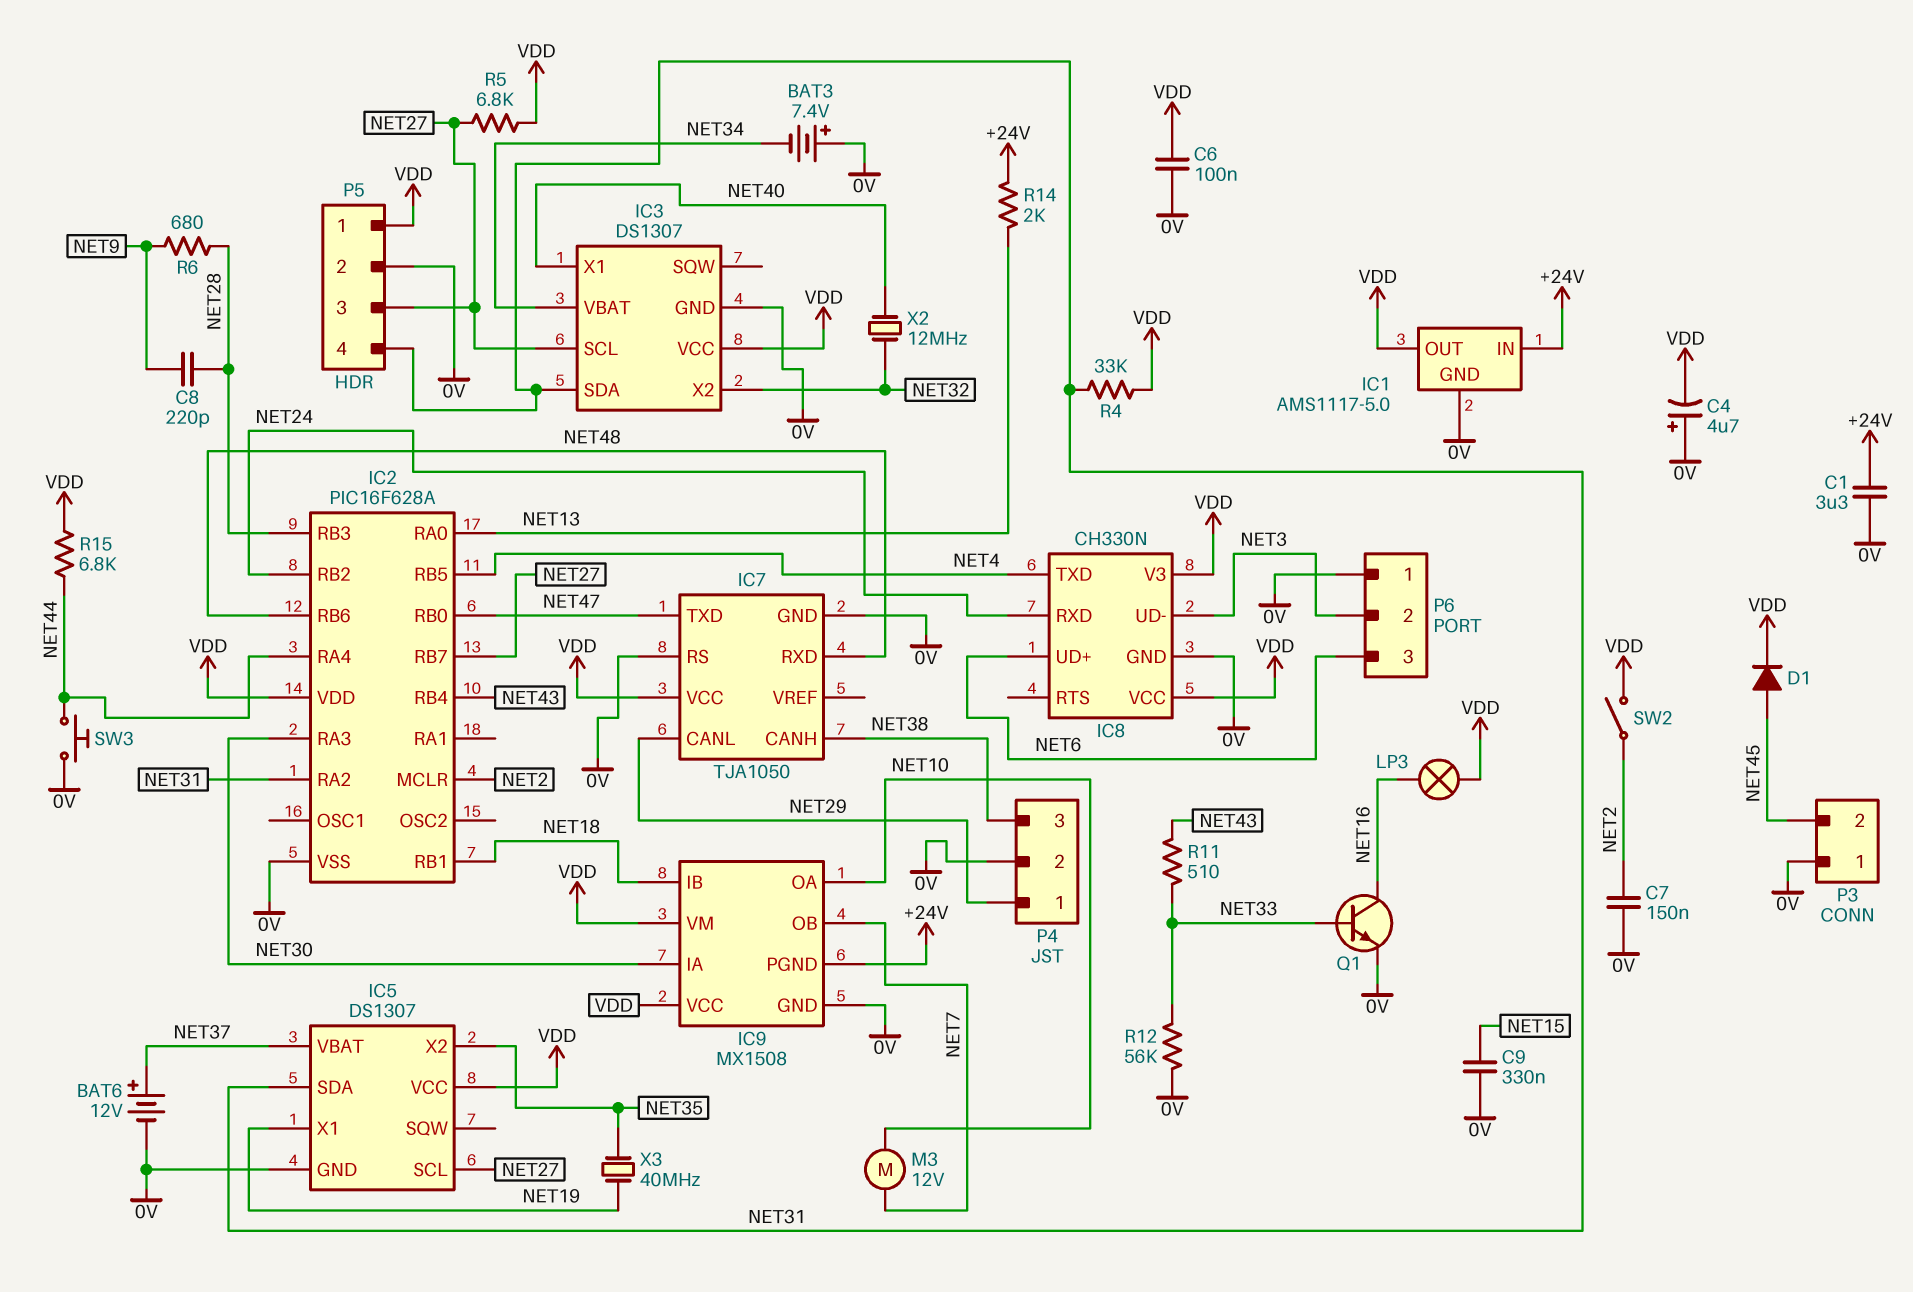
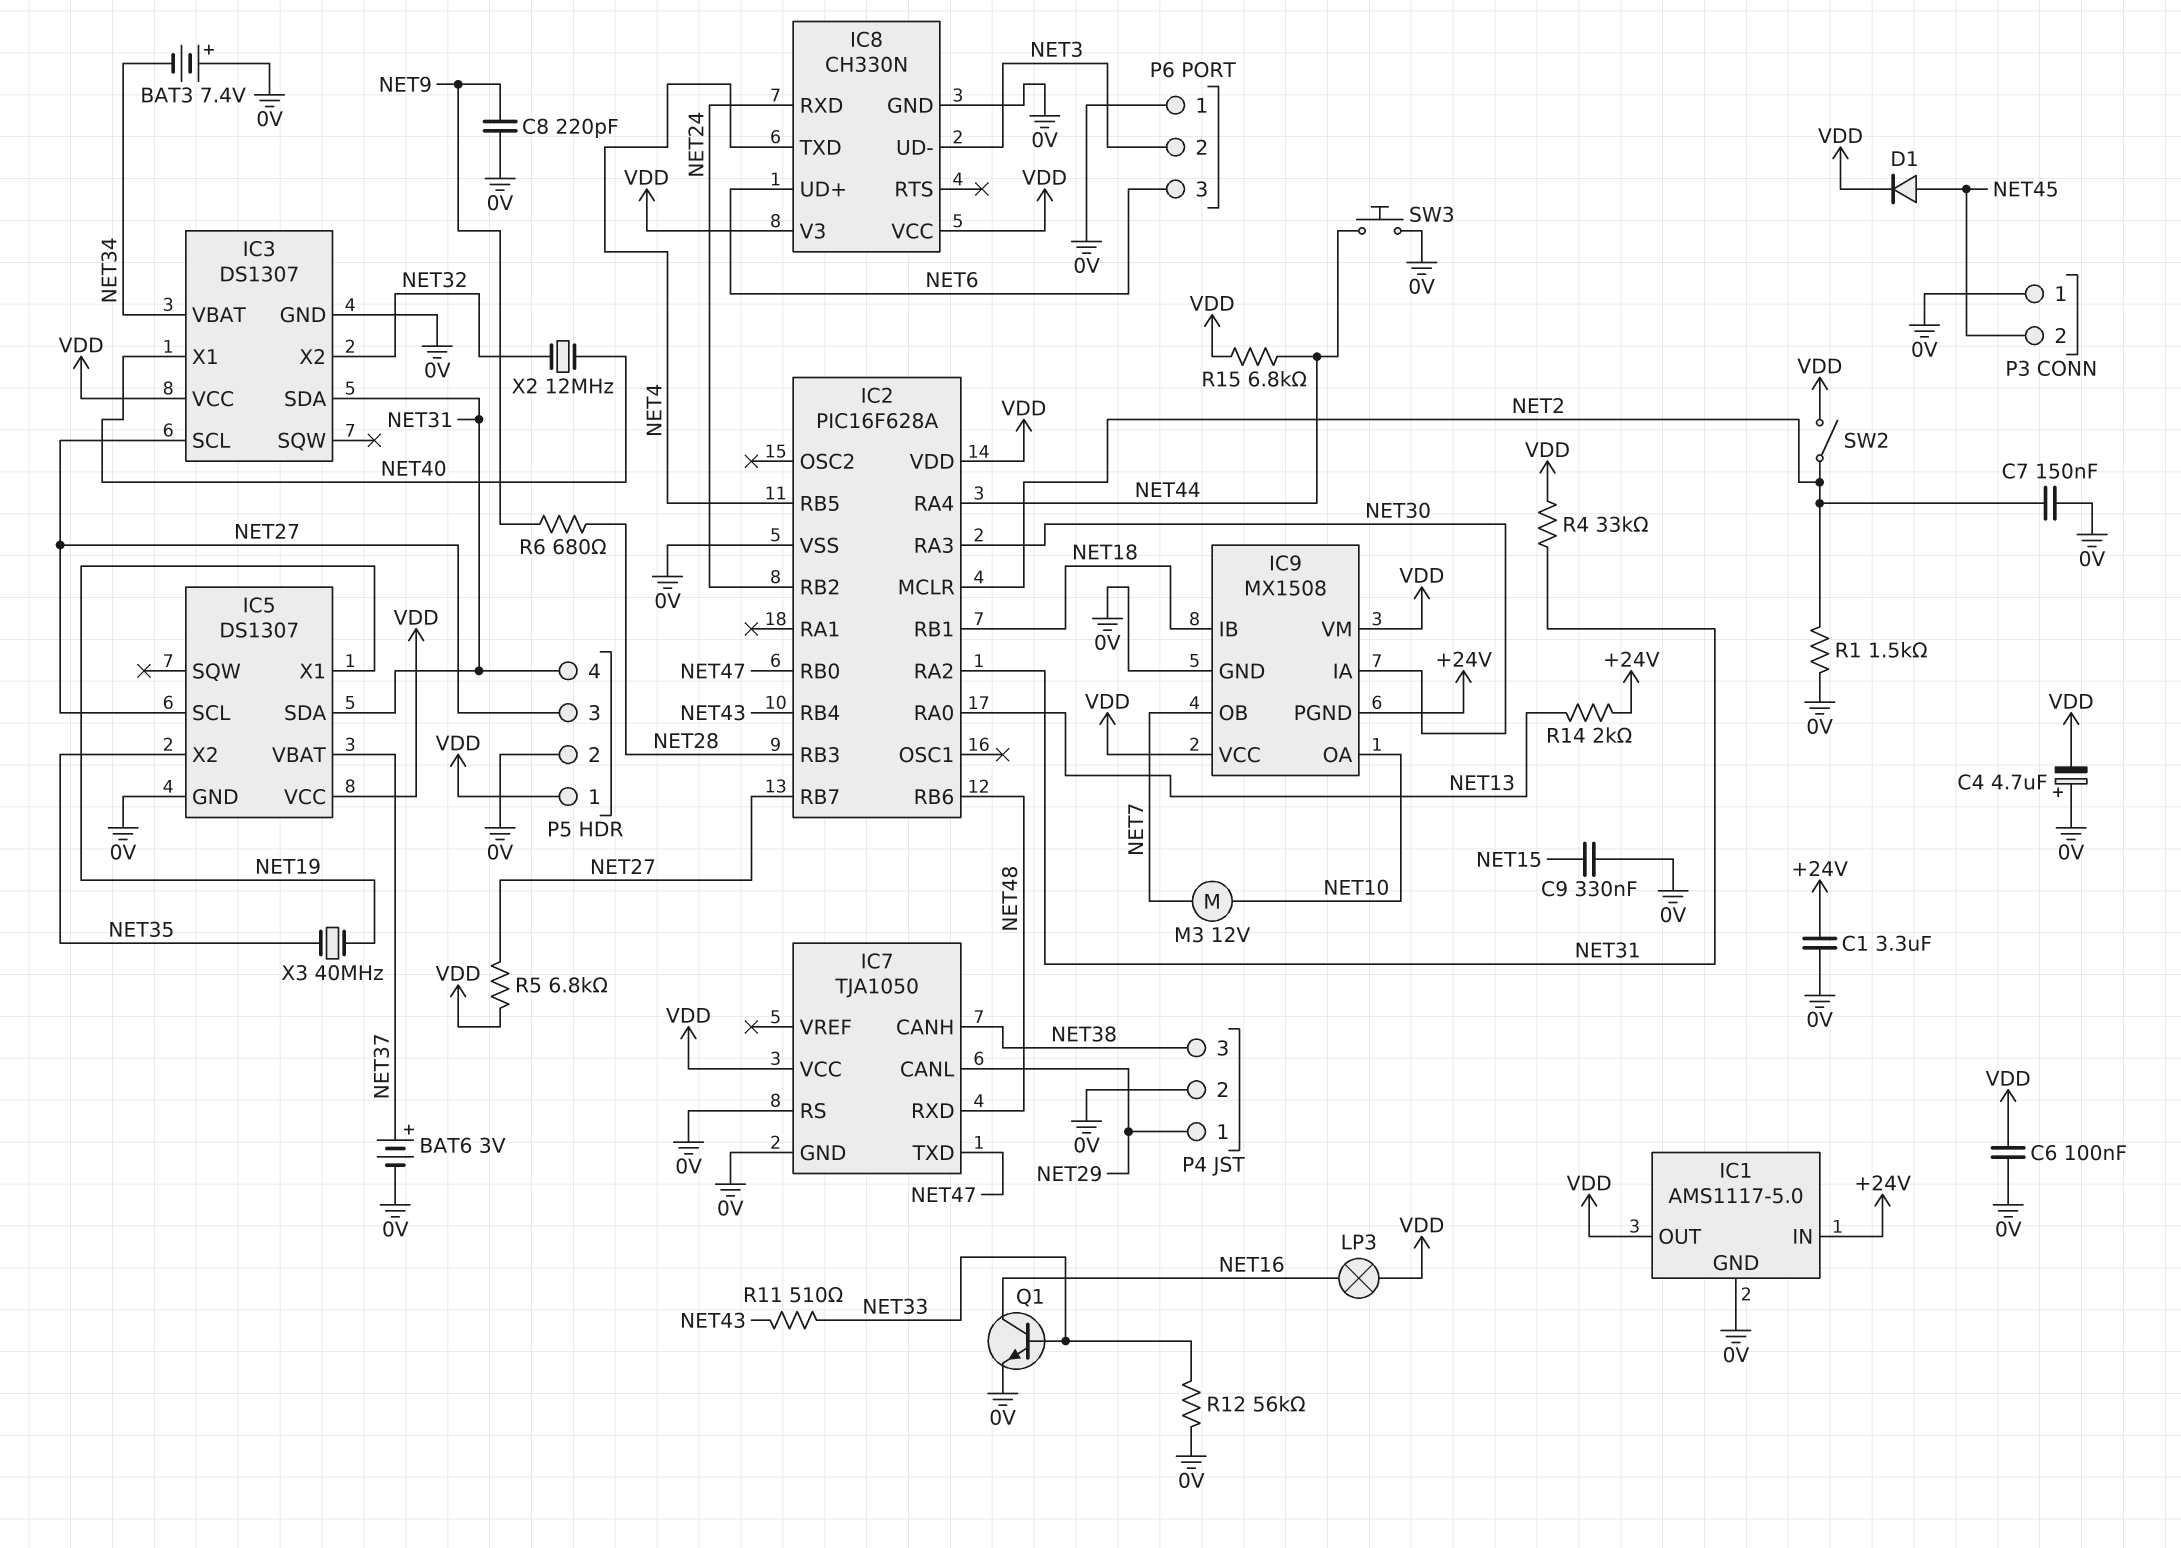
BAT6: 12V (plus NET37, minus 0V) -> 3V (plus NET37, minus 0V)
C8: 220pF (NET9, NET28) -> 220pF (0V, NET9)
R1: none -> 1.5k (0V, NET2)

